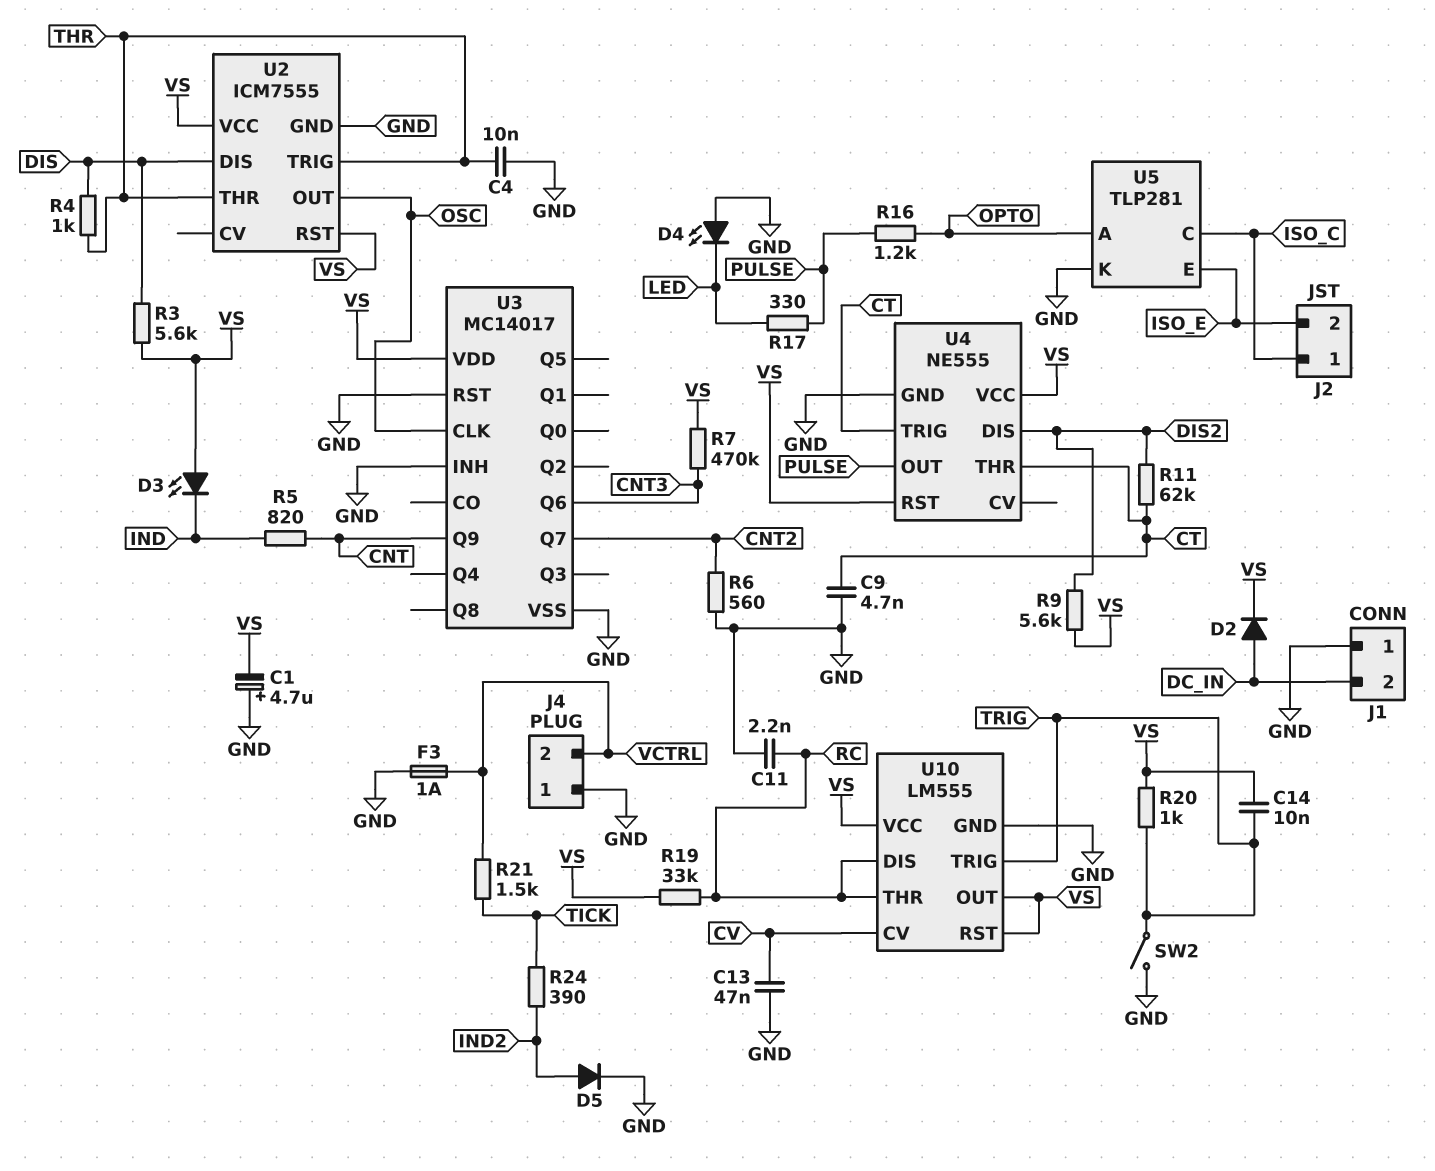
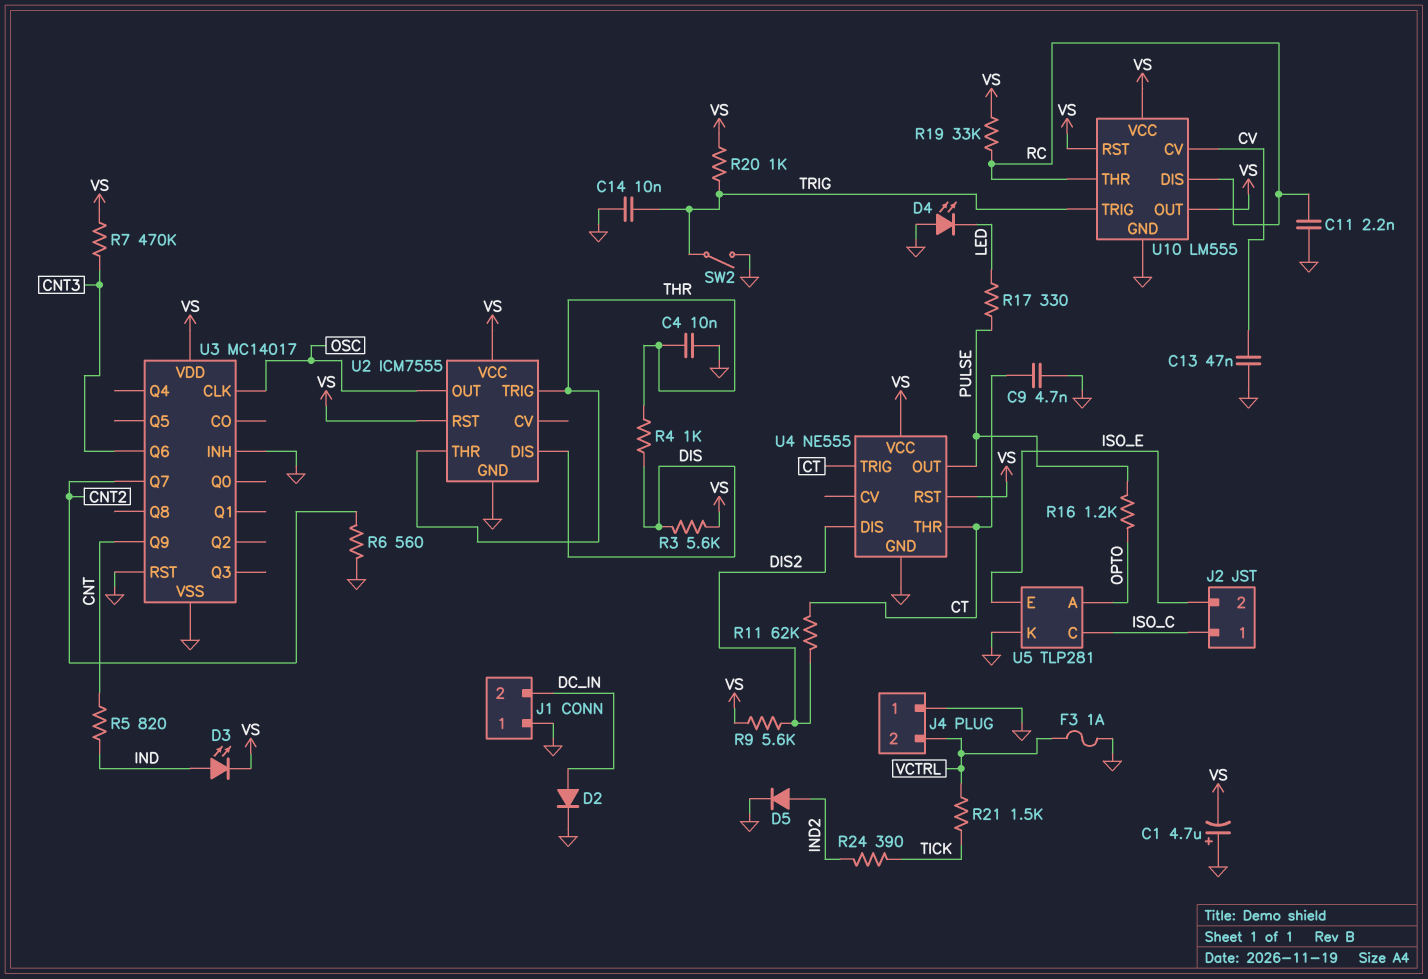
C14: 10nF (TRIG, VS) -> 10nF (GND, TRIG)
D2: diode (A DC_IN, K VS) -> diode (A DC_IN, K GND)
D3: LED (A VS, K IND) -> LED (A IND, K VS)

